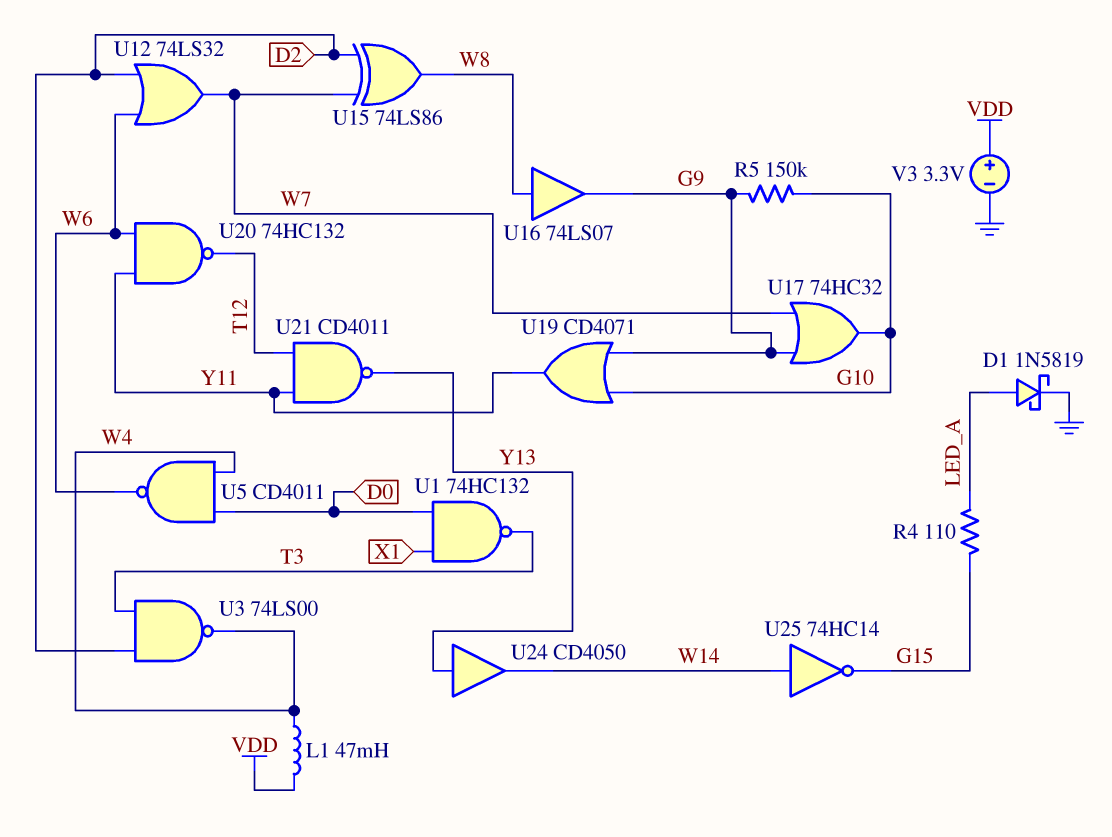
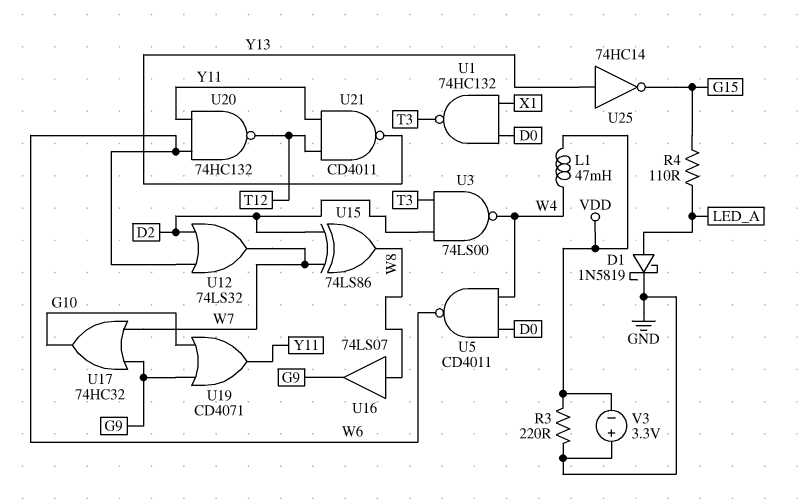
R3: none -> 220 (GND, VDD)
R5: 150k (G9, G10) -> none
U24: buffer CD4050 (in Y13, out W14) -> none
U25: NOT 74HC14 (in W14, out G15) -> NOT 74HC14 (in Y13, out G15)
V3: 3.3V (plus VDD, minus GND) -> 3.3V (plus GND, minus VDD)

